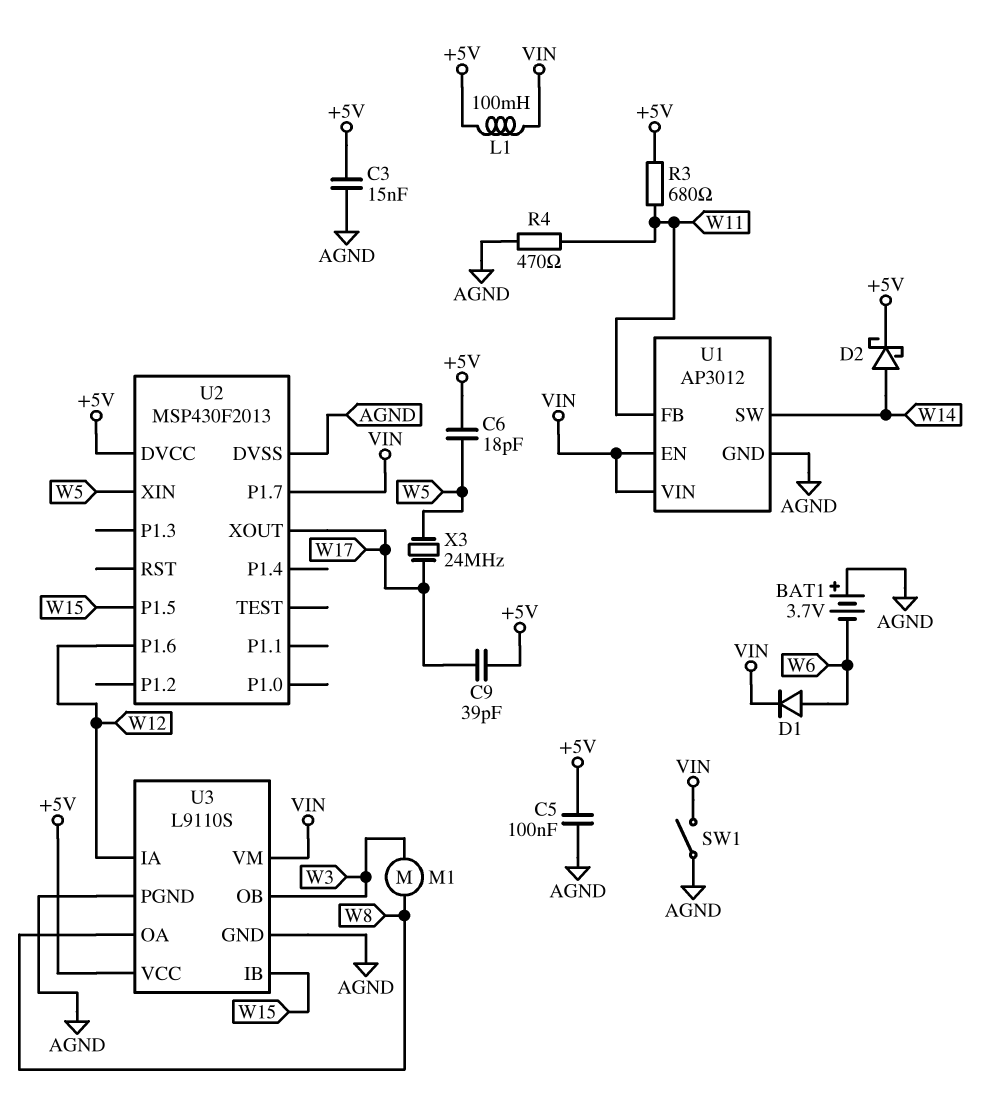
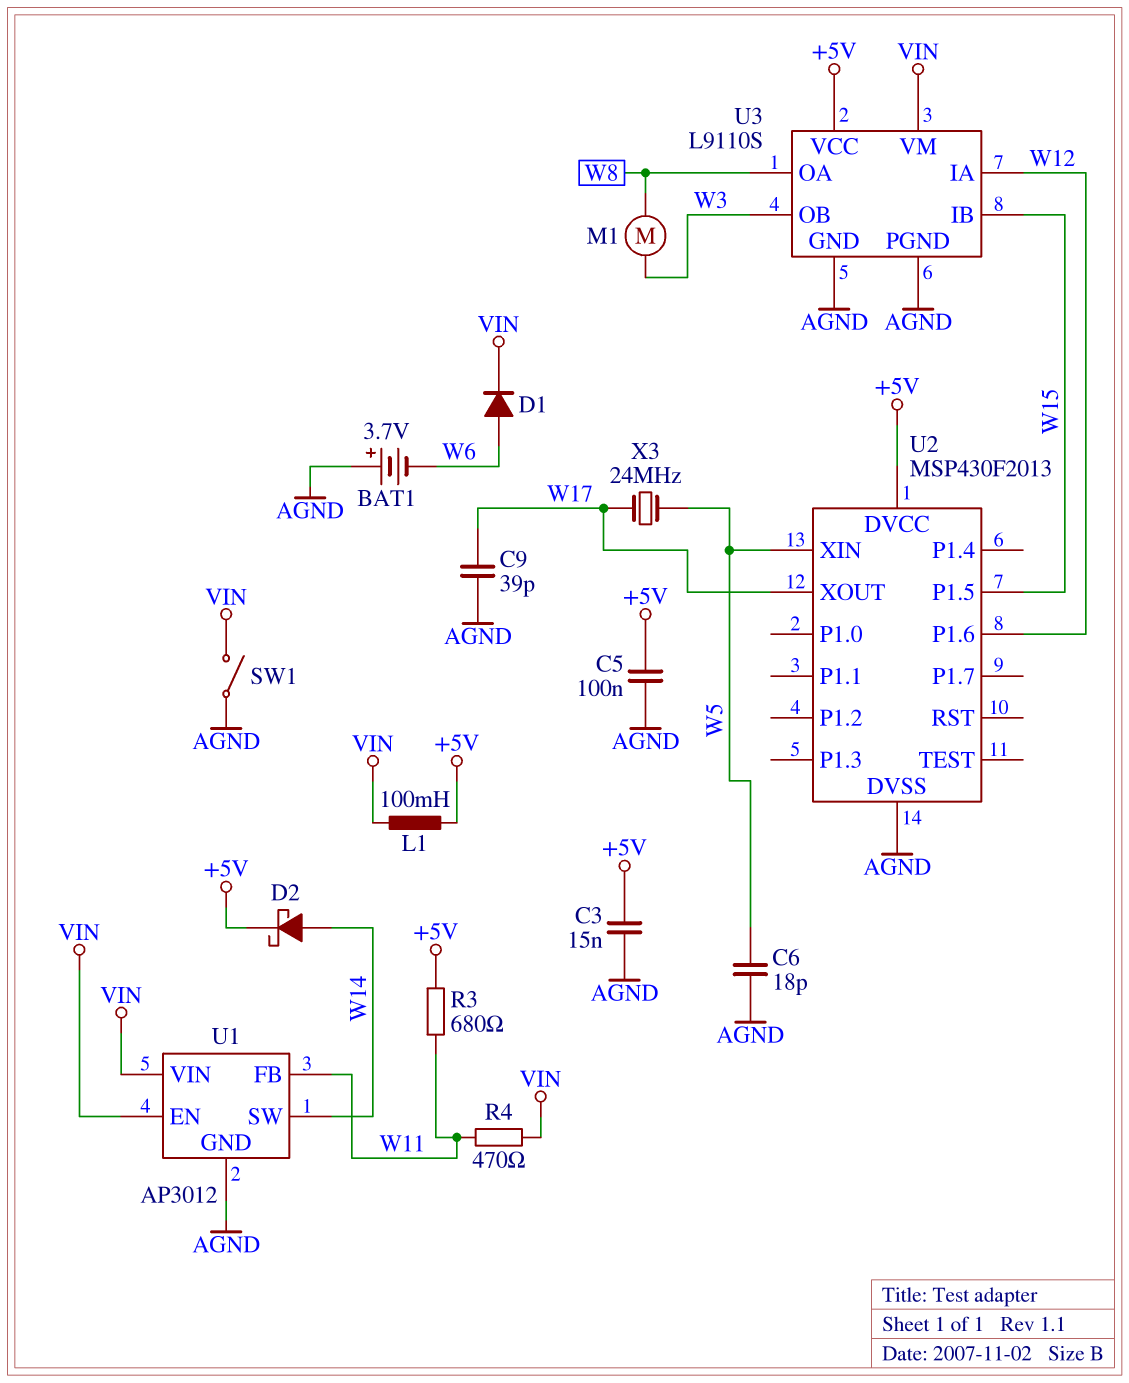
C6: 18pF (+5V, W5) -> 18pF (AGND, W5)
C9: 39pF (+5V, W17) -> 39pF (AGND, W17)
R4: 470 (AGND, W11) -> 470 (VIN, W11)
U2 pin P1.7: VIN -> none

